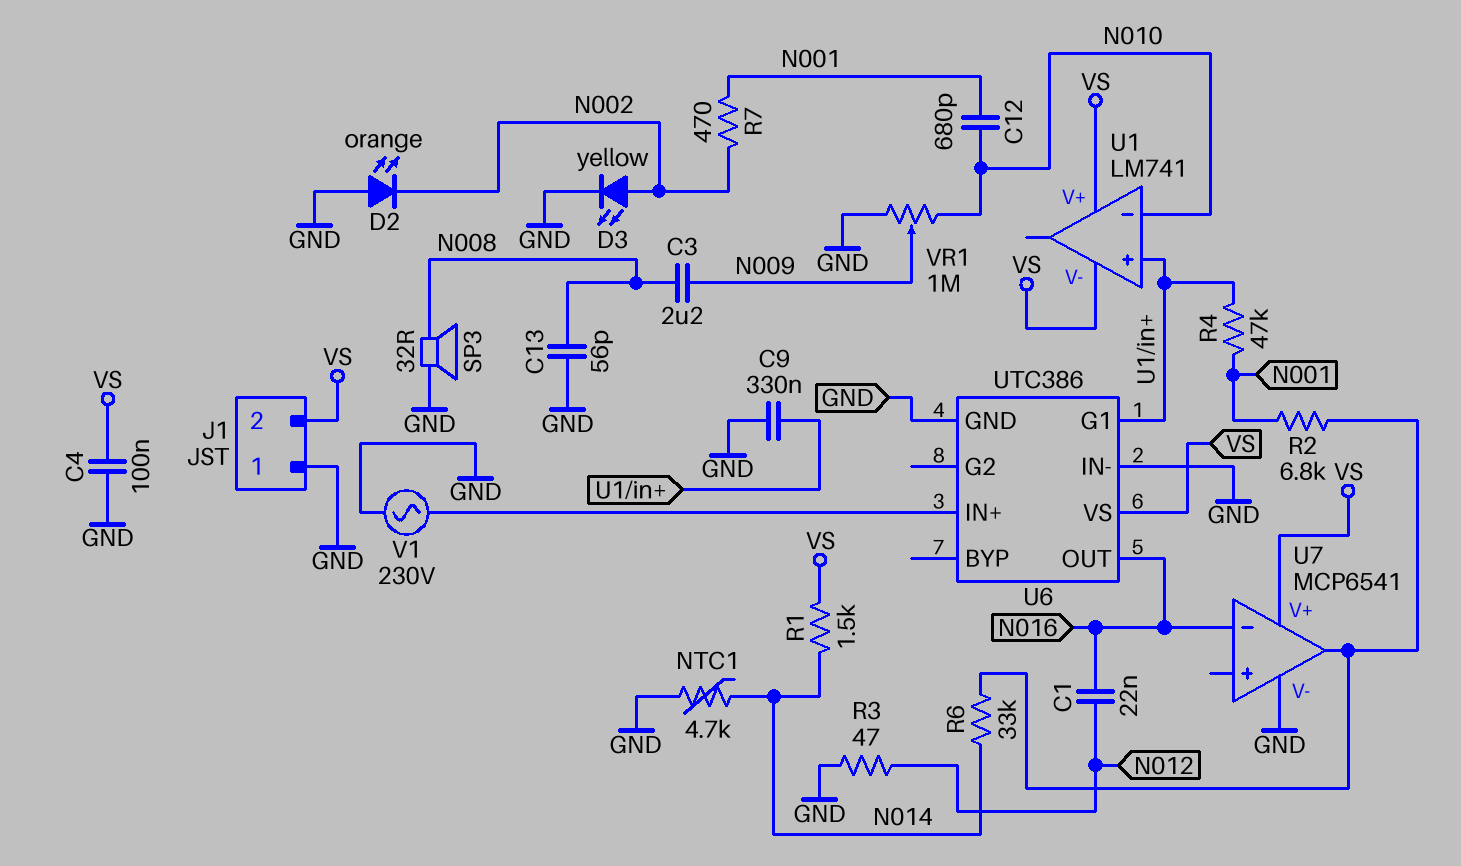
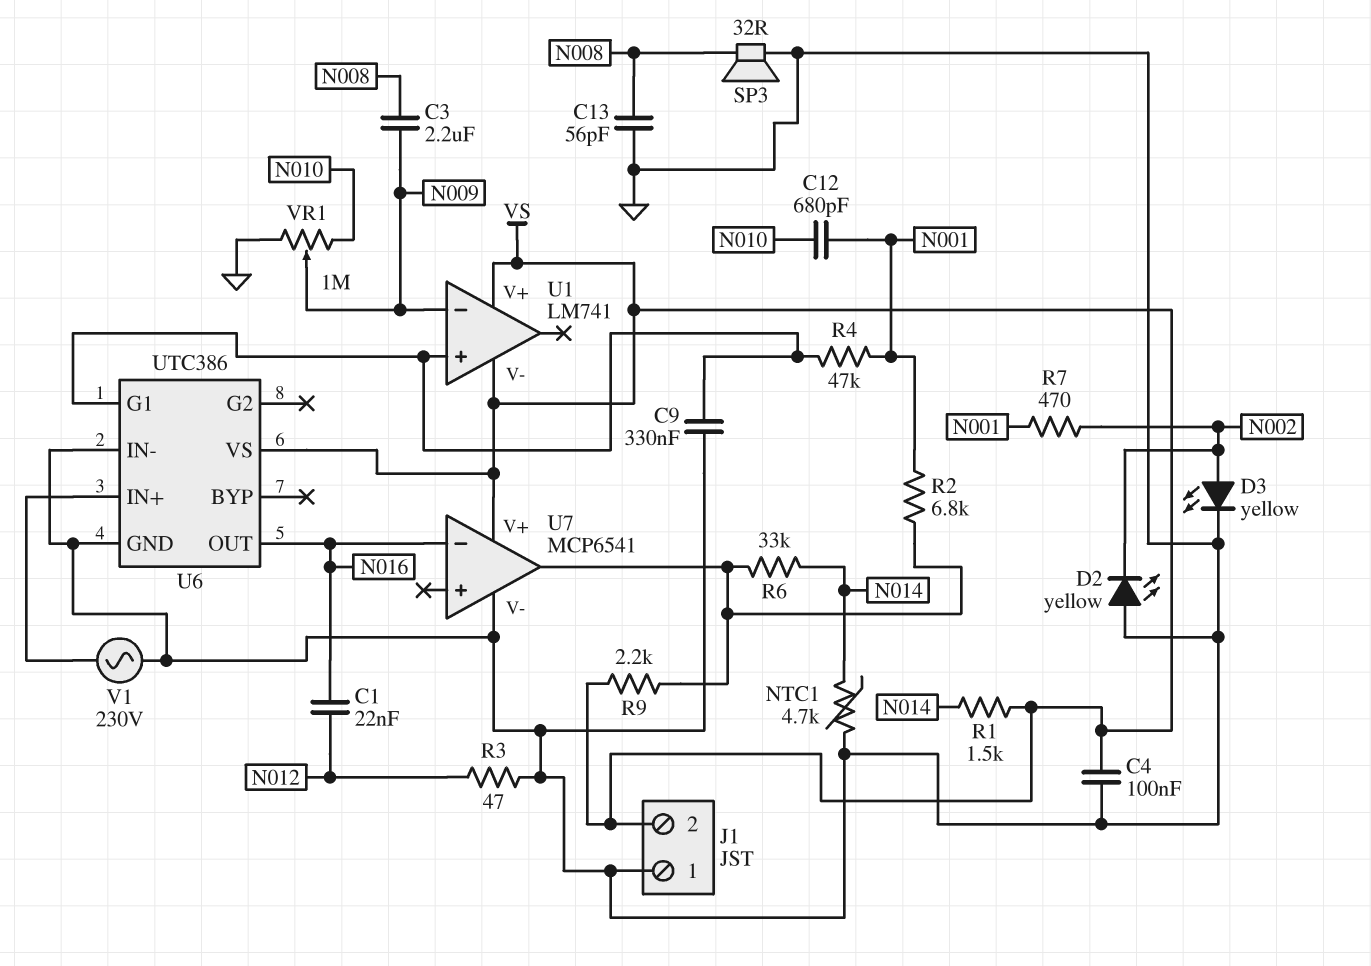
D2: LED orange (A GND, K N002) -> LED yellow (A GND, K N002)
R9: none -> 2.2k (U7/out, VS)
U1 pin in-: N010 -> N009

